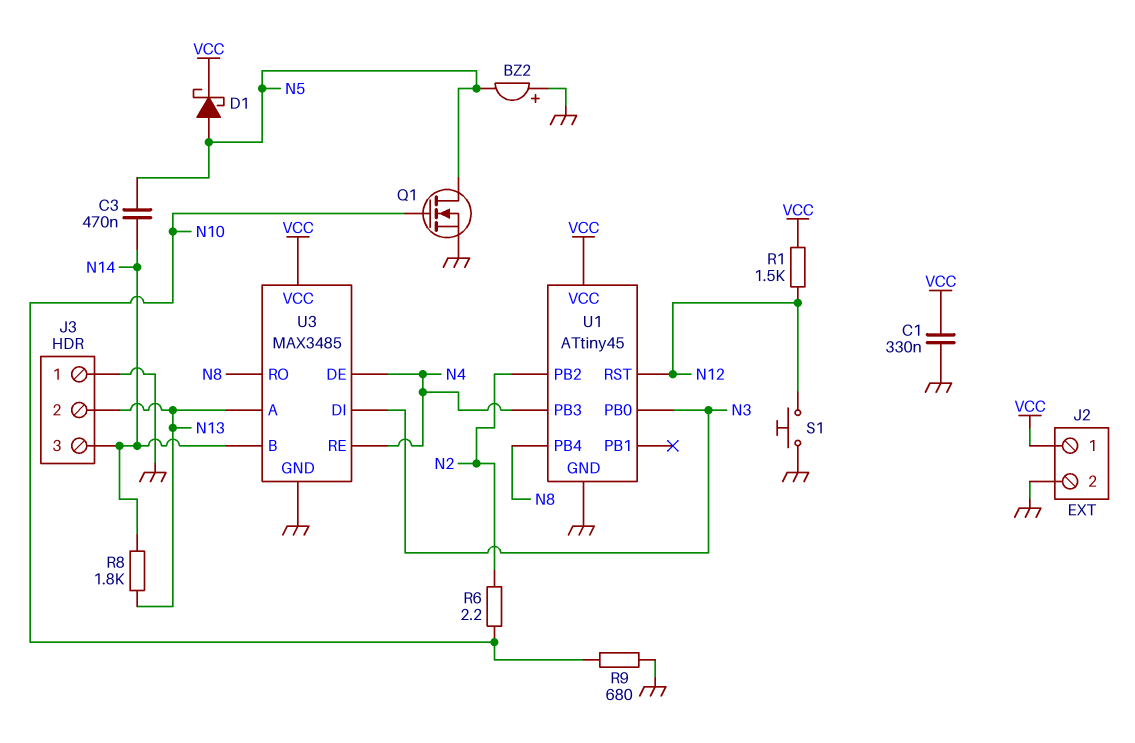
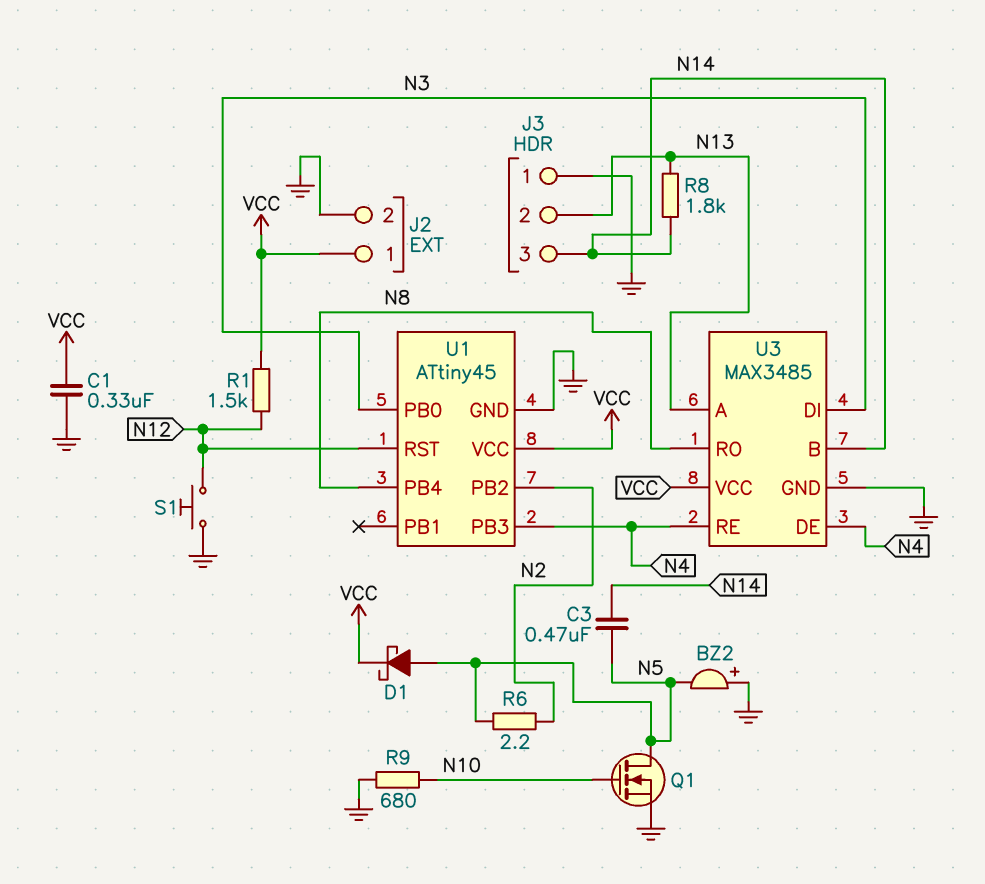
R6: 2.2 (N2, N10) -> 2.2 (N2, N5)

